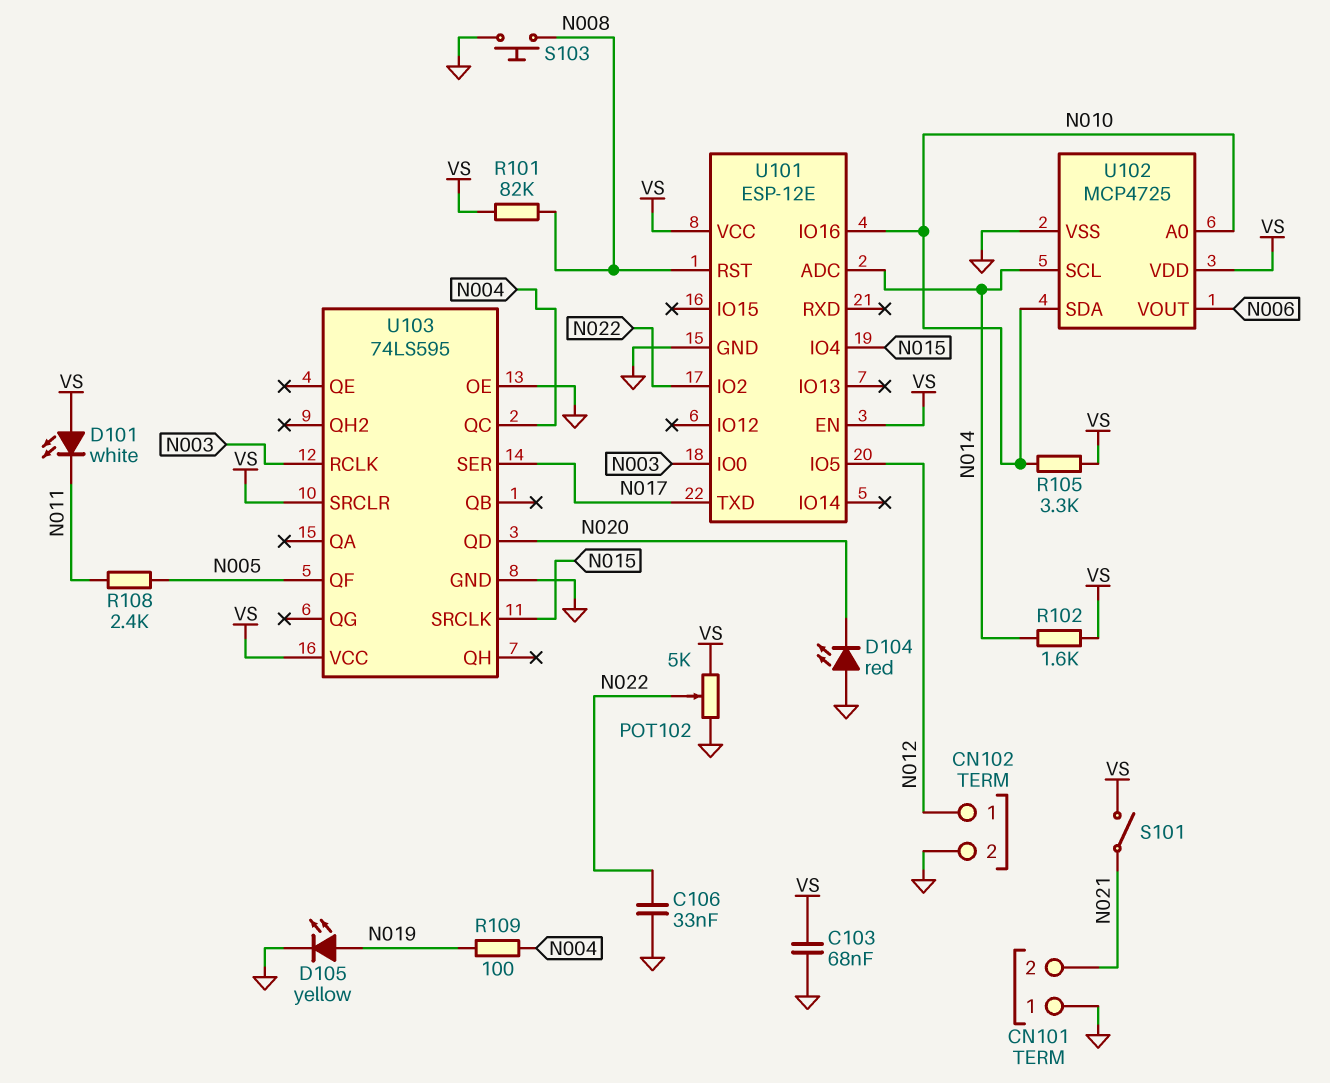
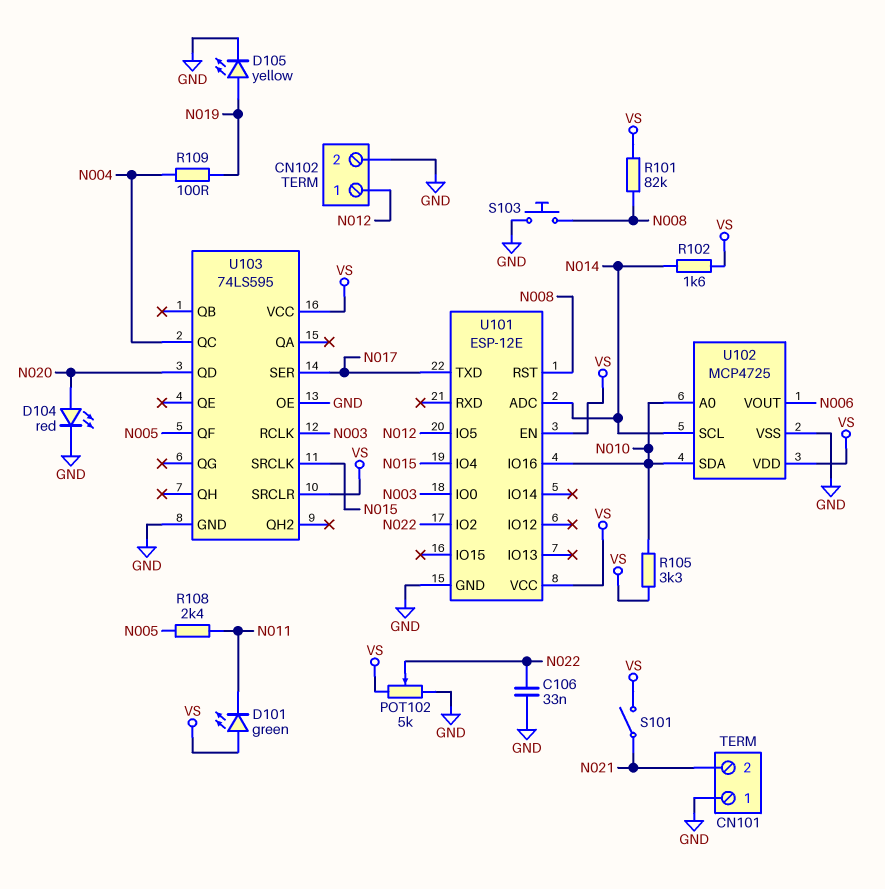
C103: 68nF (GND, VS) -> none
D101: LED white (A VS, K N011) -> LED green (A VS, K N011)
D104: LED red (A GND, K N020) -> LED red (A N020, K GND)

